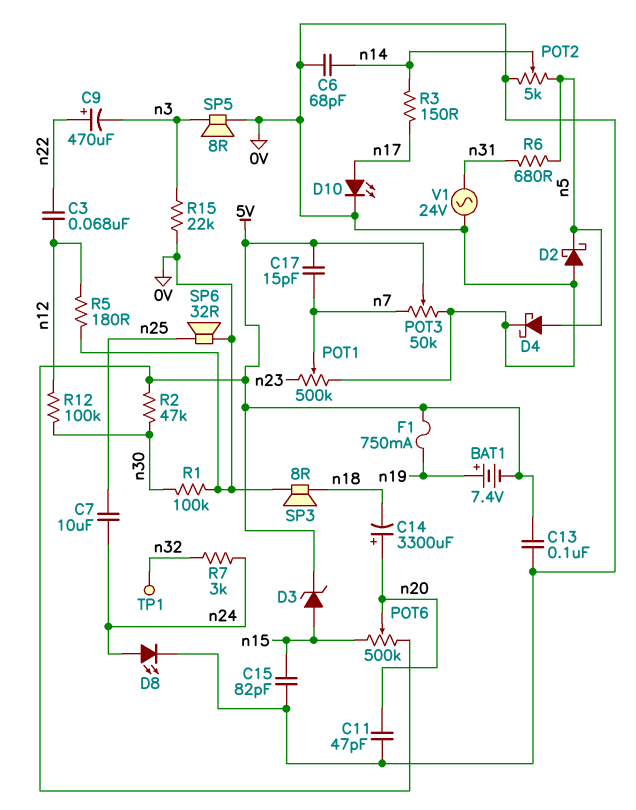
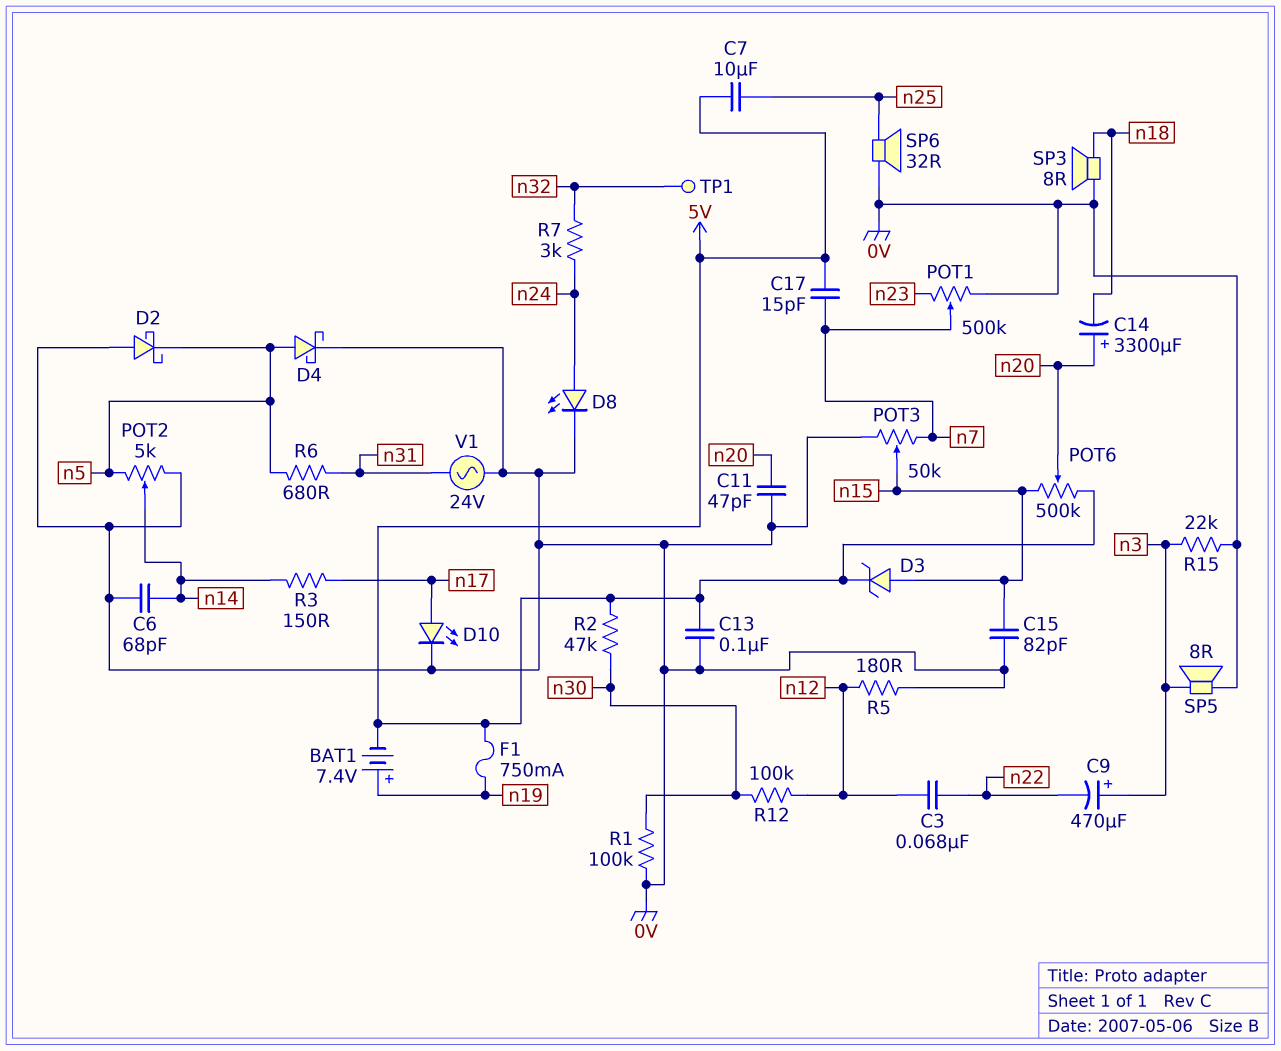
C7: 10uF (n24, n25) -> 10uF (5V, n25)
C9: 470uF (plus n22, minus n3) -> 470uF (plus n3, minus n22)
POT3: 50k (0V, n7, wiper 5V) -> 50k (0V, n7, wiper n15)

